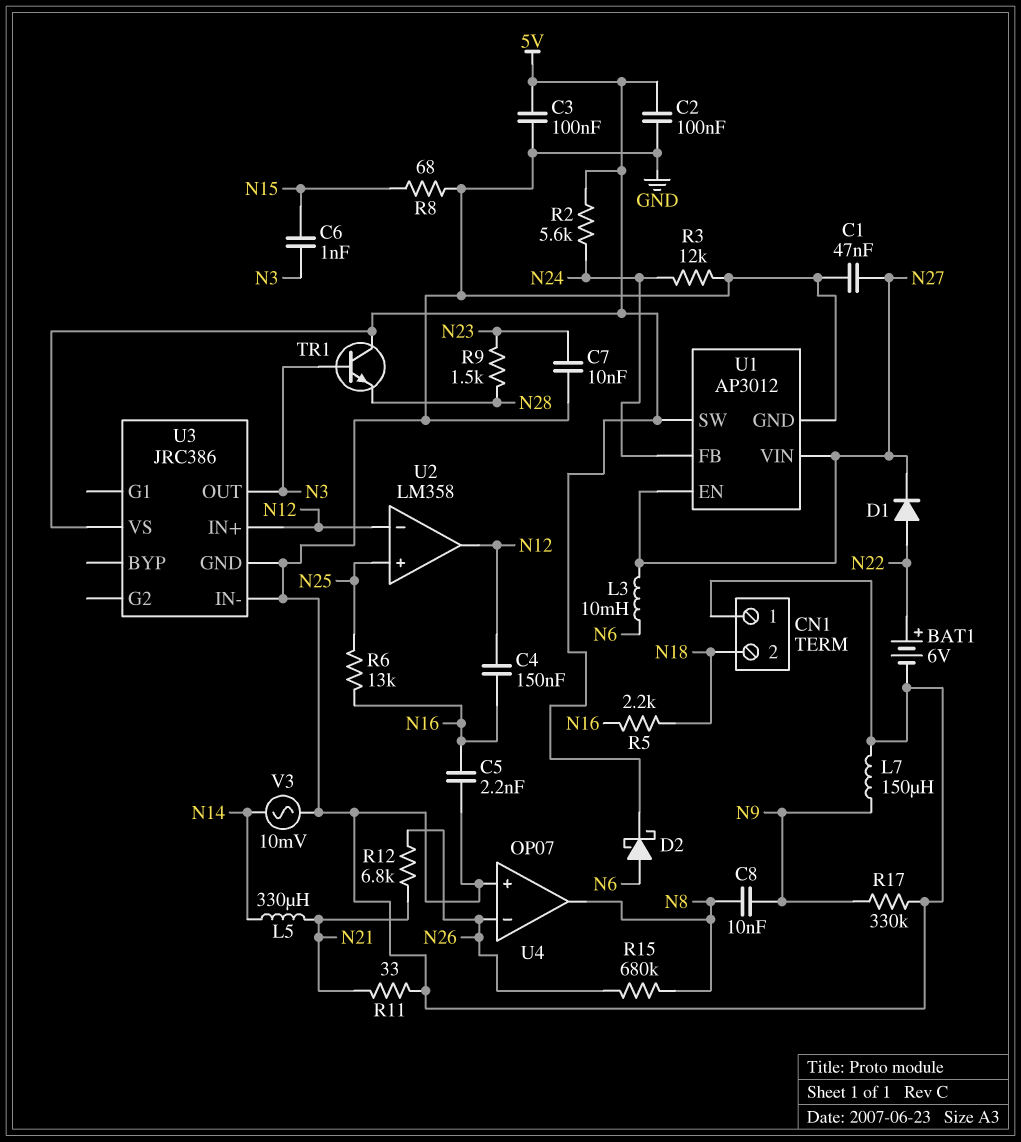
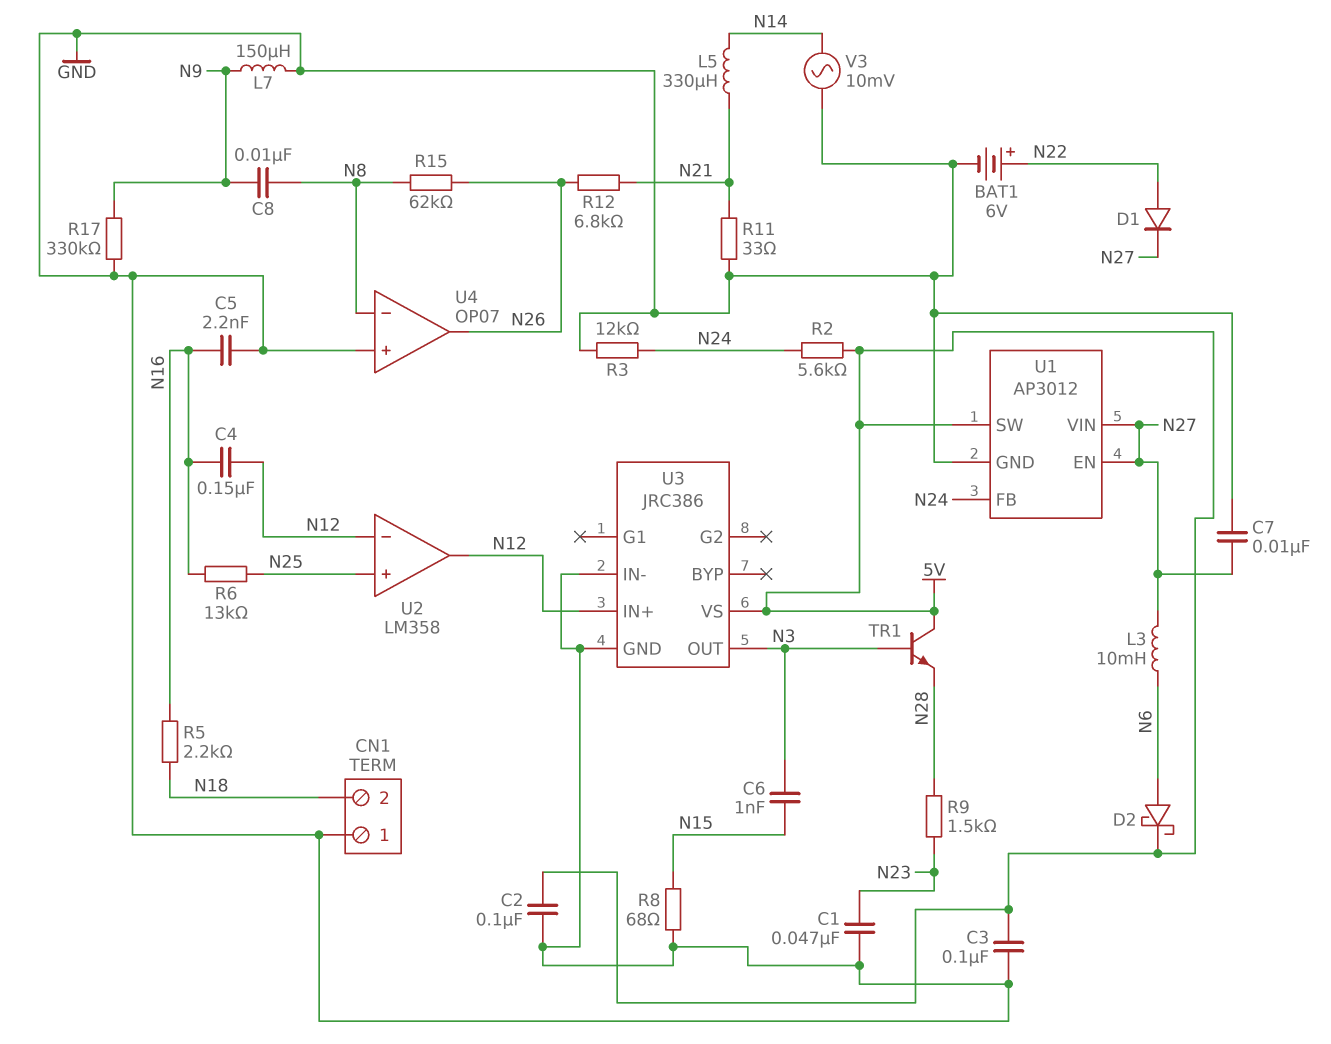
C1: 47nF (GND, N27) -> 47nF (GND, N23)
C7: 10nF (GND, N23) -> 10nF (GND, N27)
R15: 680k (N8, N26) -> 62k (N8, N26)
U4 pin in-: N26 -> N8
U4 pin out: N8 -> N26

